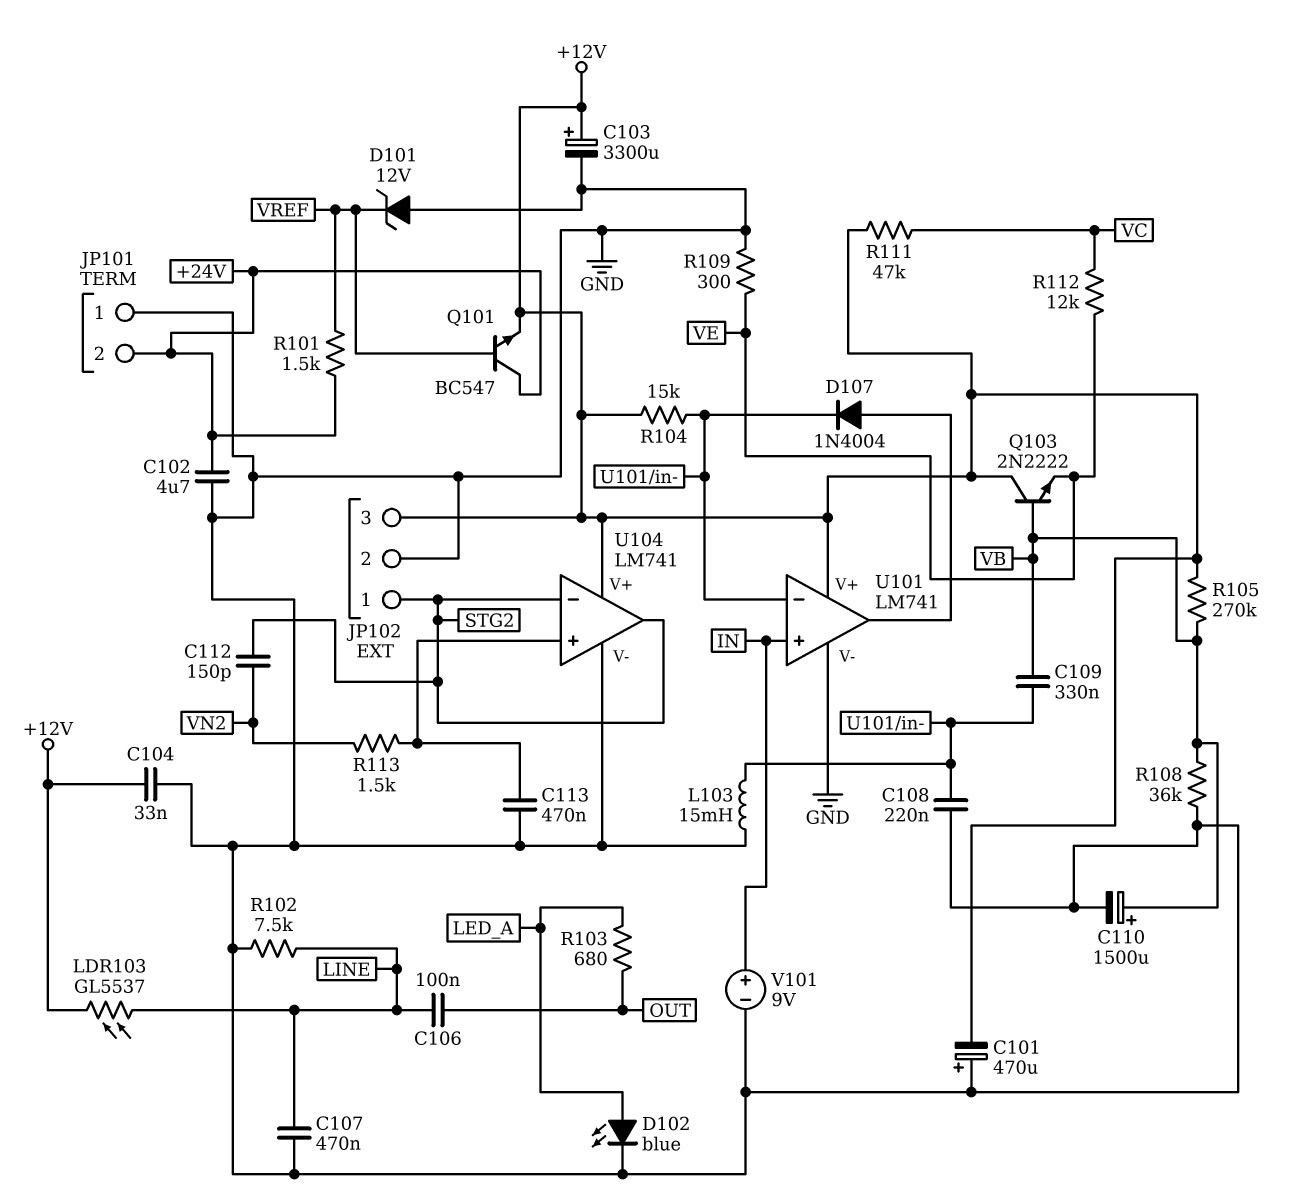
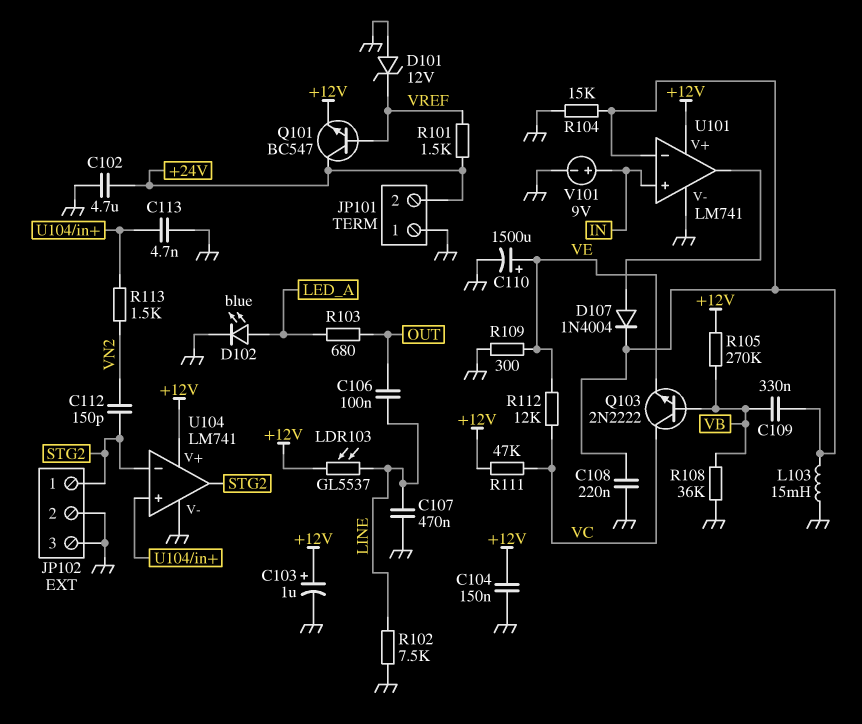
C101: 470uF (plus GND, minus +12V) -> none
C103: 3300uF (plus +12V, minus GND) -> 1uF (plus +12V, minus GND)
C104: 33nF (+12V, GND) -> 150nF (+12V, GND)
C110: 1500uF (plus VB, minus GND) -> 1500uF (plus VE, minus GND)
C113: 470nF (GND, U104/in+) -> 4.7nF (GND, U104/in+)
JP102 pin 3: +12V -> GND
Q103: NPN 2N2222 (B VB, C +12V, E VE) -> NPN 2N2222 (B VB, C VC, E VE)
R104: 15k (+12V, U101/in-) -> 15k (GND, U101/in-)

